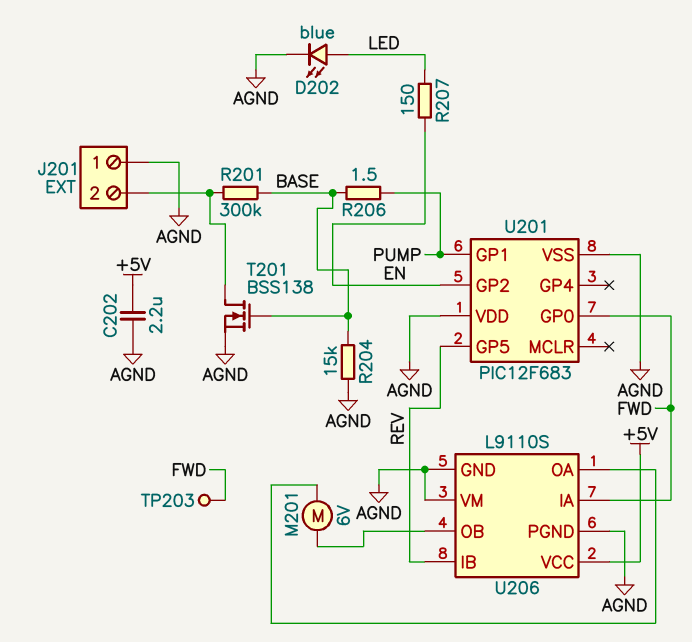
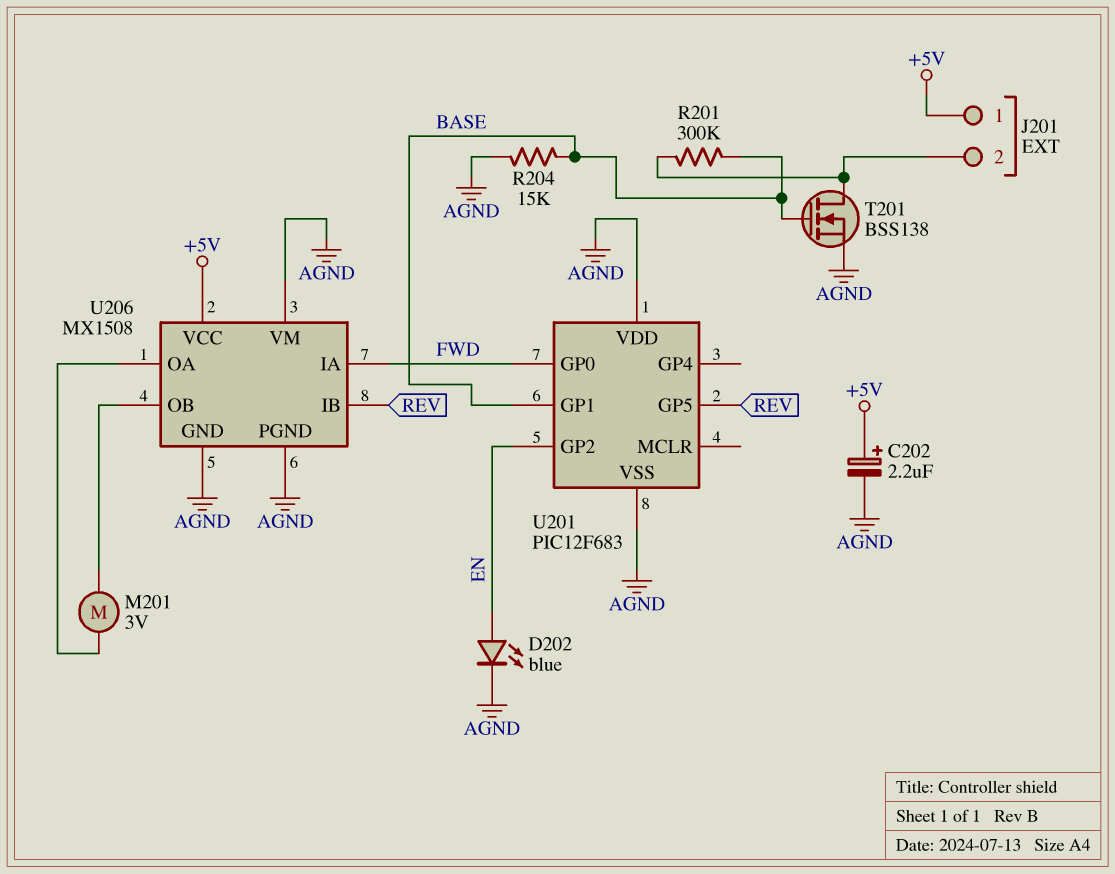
C202: 2.2uF (+5V, AGND) -> 2.2uF (plus +5V, minus AGND)
D202: LED blue (A LED, K AGND) -> LED blue (A EN, K AGND)
J201 pin 1: AGND -> +5V
M201: motor 6V (U206/OA, U206/OB) -> motor 3V (U206/OA, U206/OB)
R206: 1.5 (BASE, PUMP) -> none
R207: 150 (EN, LED) -> none
TP203: test point (FWD) -> none
U201 pin GP1: PUMP -> BASE
U206: L9110S -> MX1508

